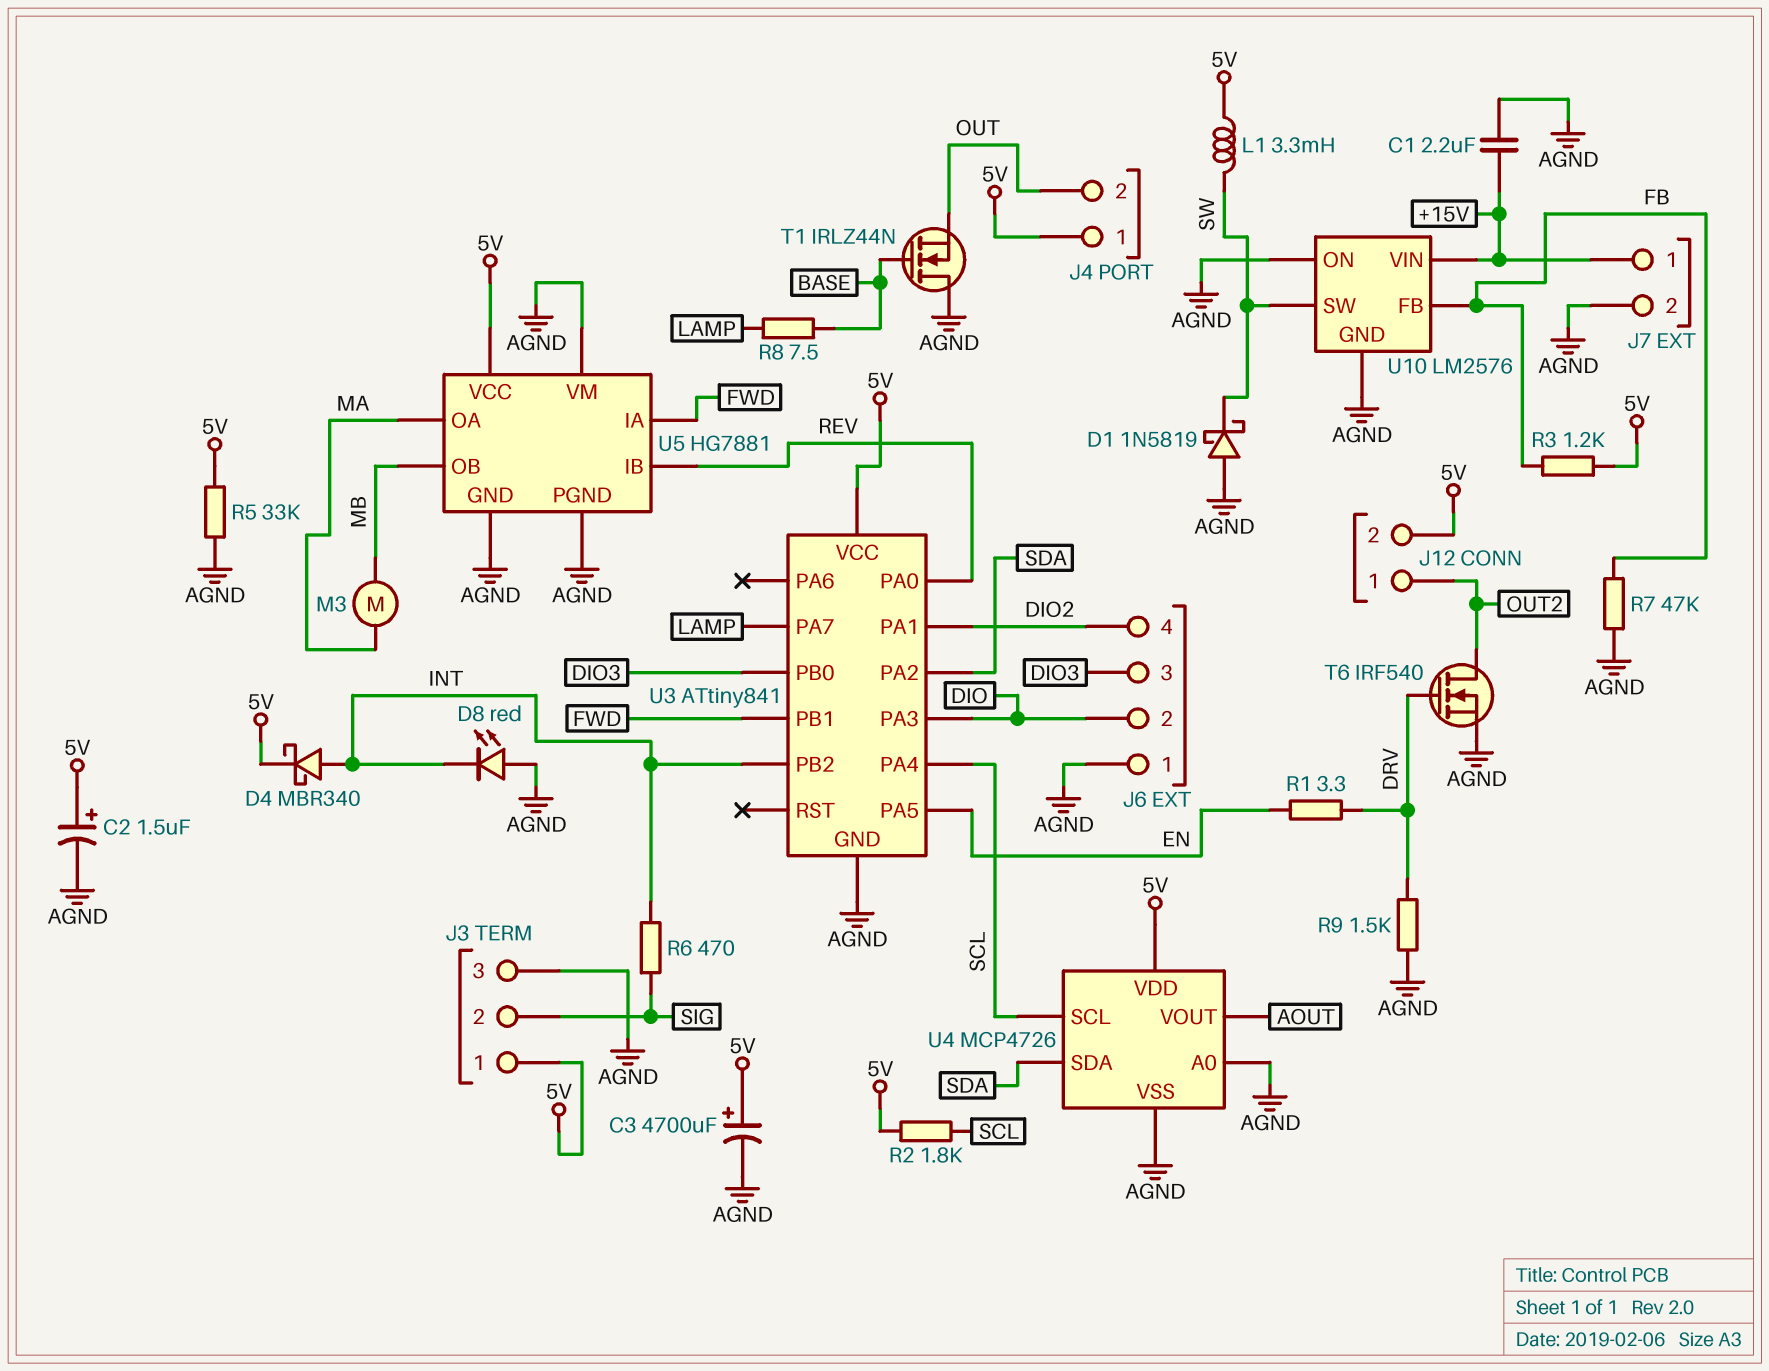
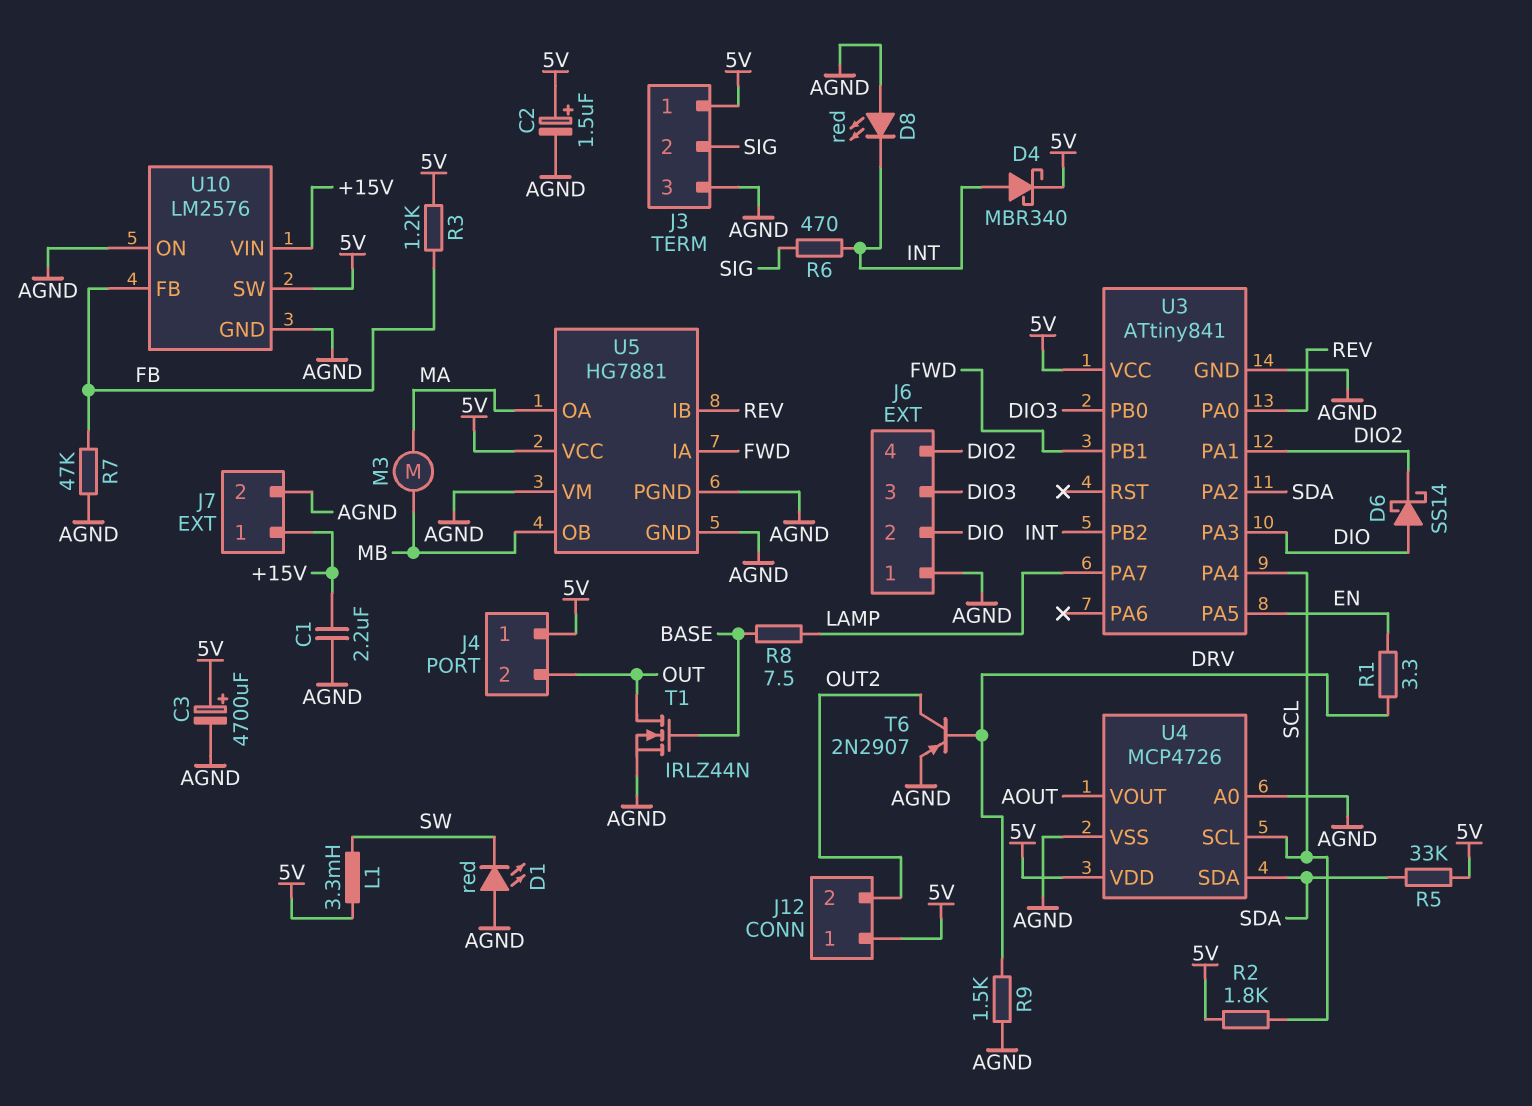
D1: schottky 1N5819 (A AGND, K SW) -> LED red (A AGND, K SW)
D6: none -> schottky SS14 (A DIO, K DIO2)
J12 pin 1: OUT2 -> 5V
J12 pin 2: 5V -> OUT2
R5: 33k (5V, AGND) -> 33k (5V, SDA)
T1: NMOS IRLZ44N (G BASE, D AGND, S OUT) -> NMOS IRLZ44N (G BASE, D OUT, S AGND)
T6: NMOS IRF540 (G DRV, D OUT2, S AGND) -> PNP 2N2907 (B DRV, C OUT2, E AGND)
U10 pin SW: SW -> 5V

